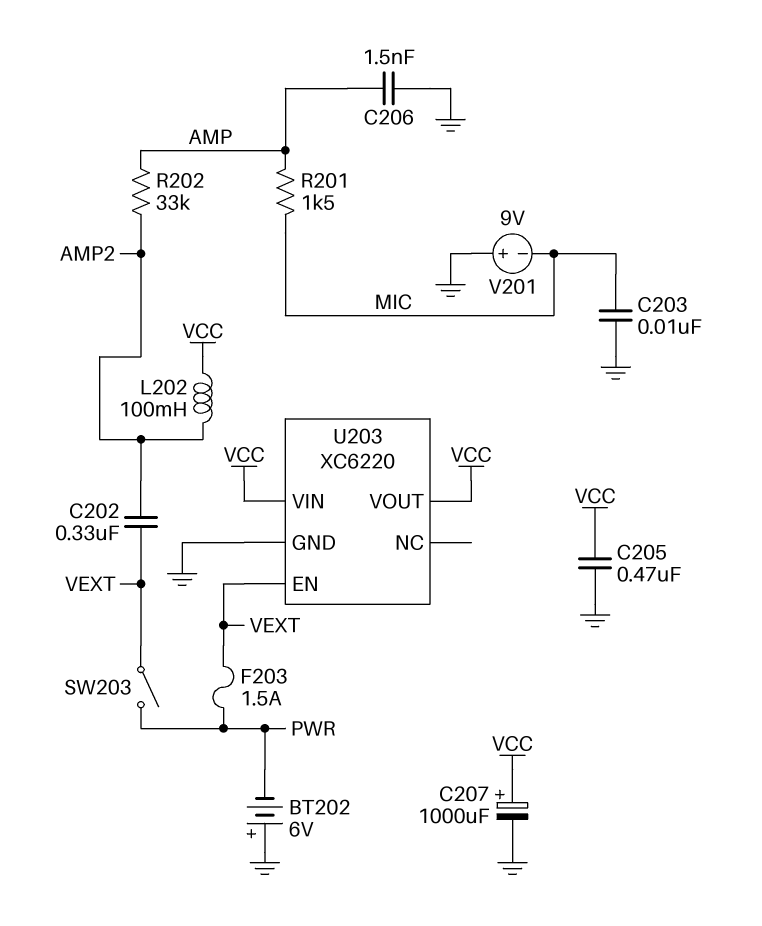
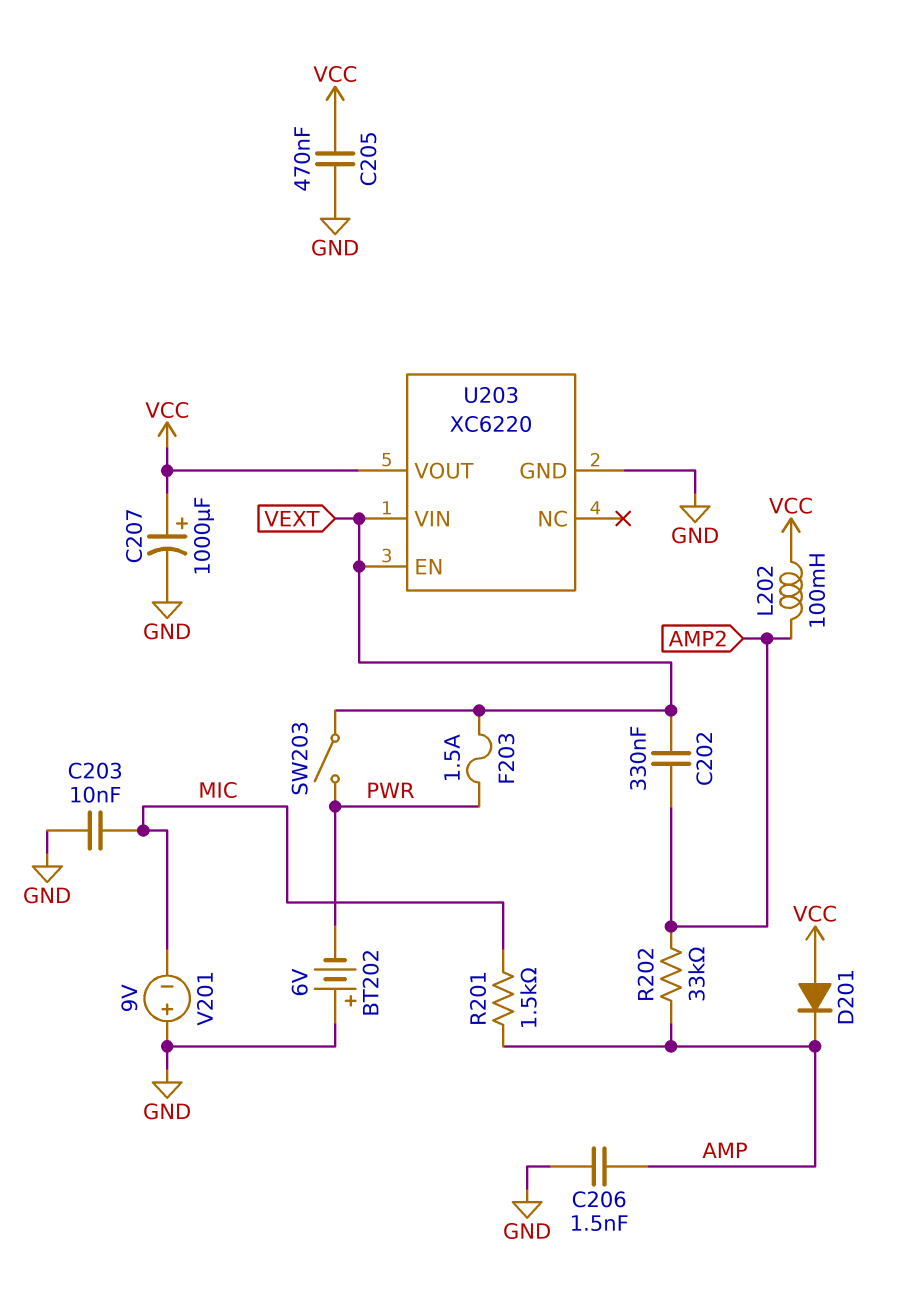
D201: none -> diode (A VCC, K AMP)
U203 pin VIN: VCC -> VEXT

